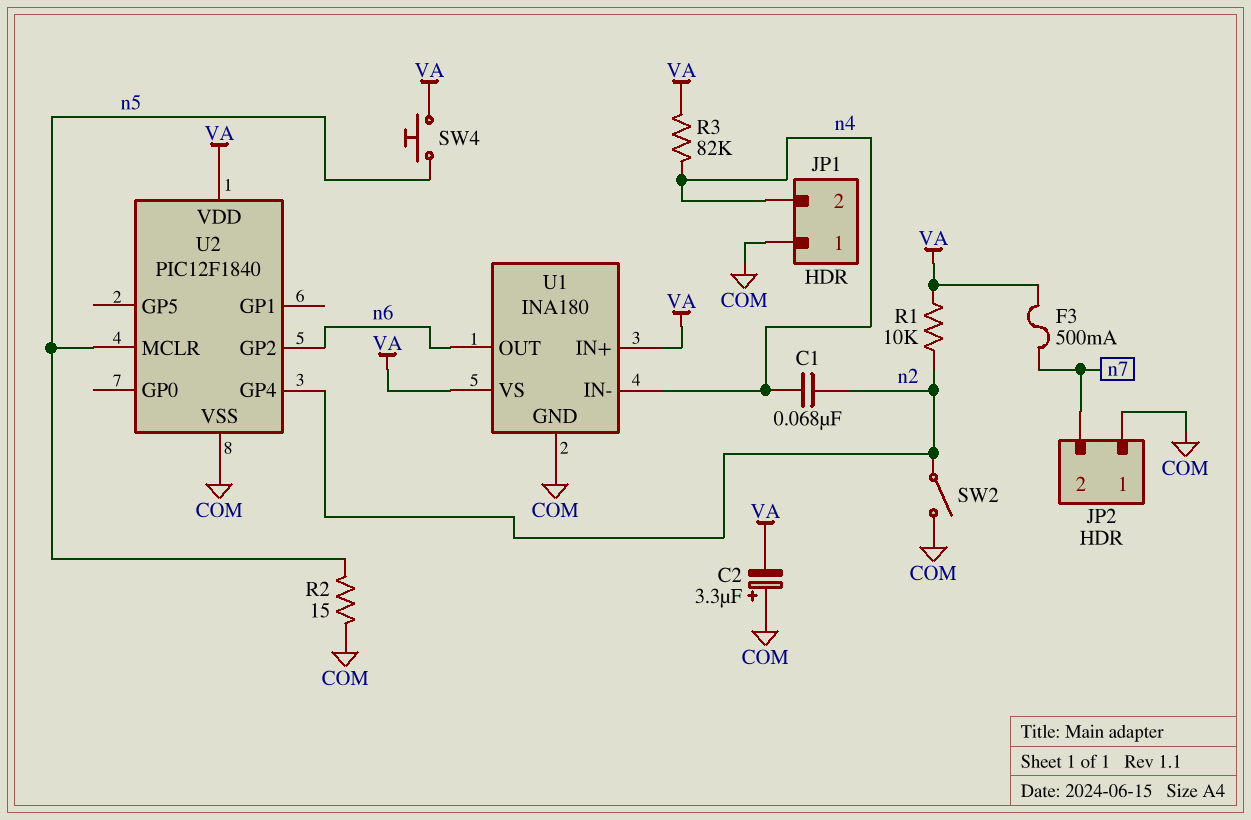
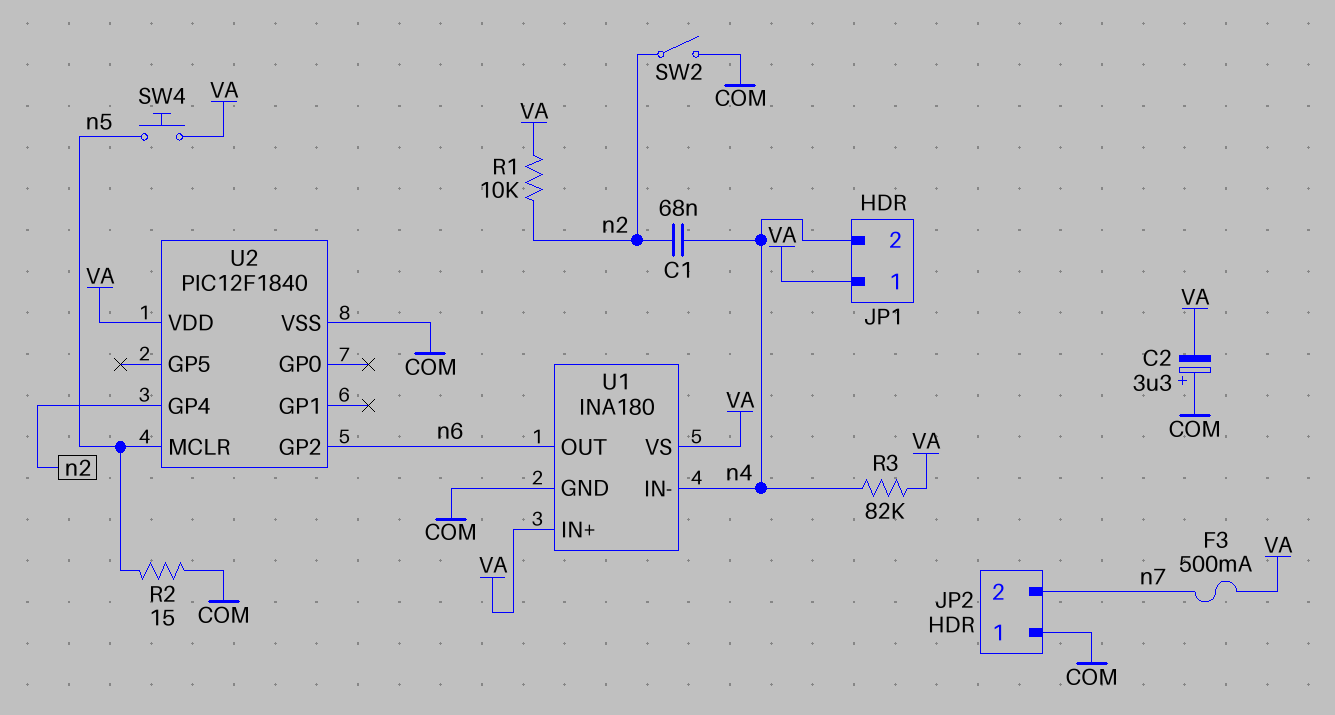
JP1 pin 1: COM -> VA

